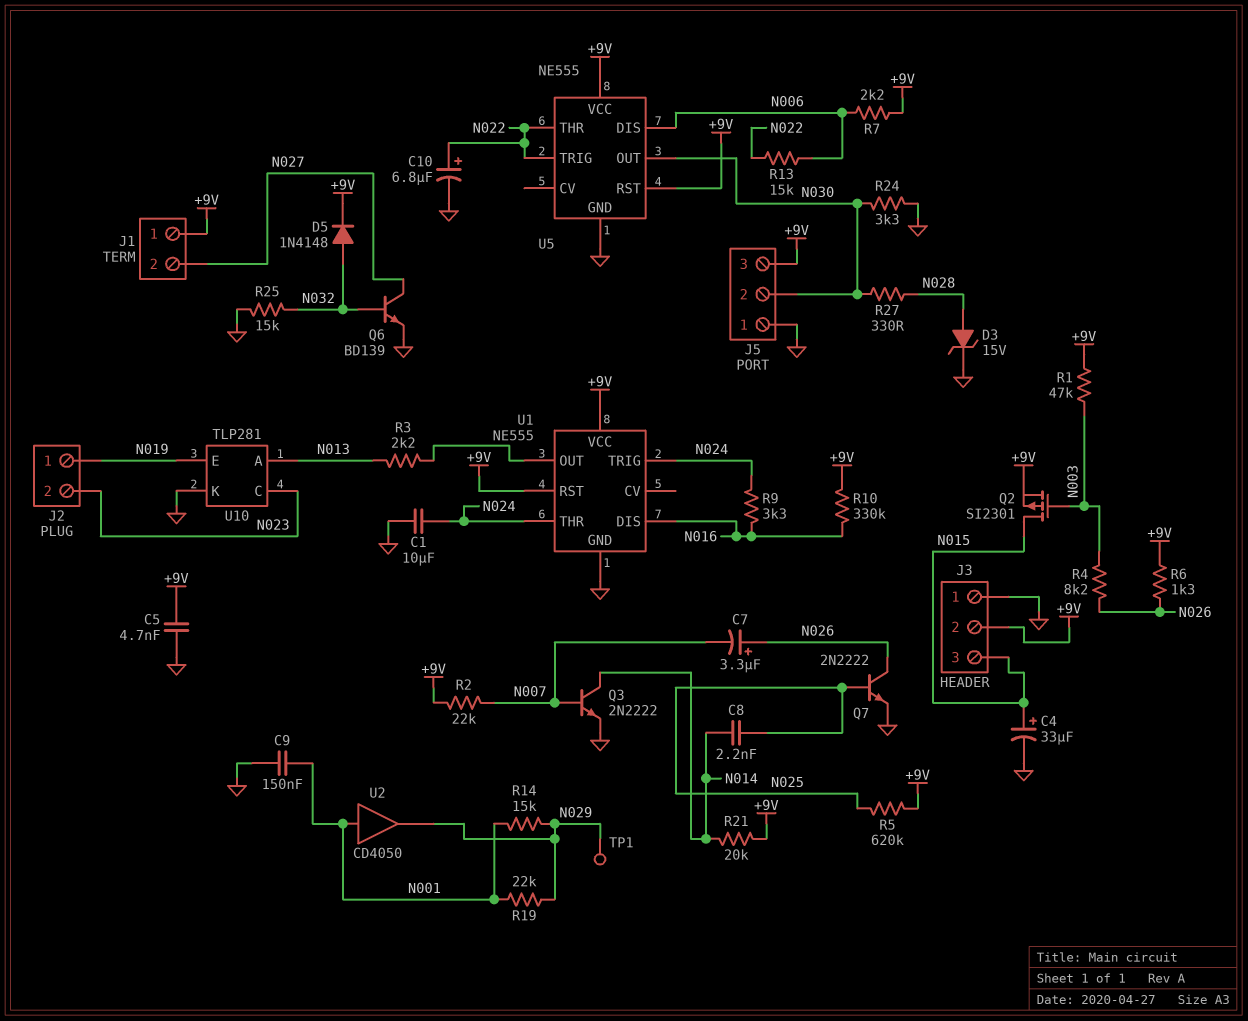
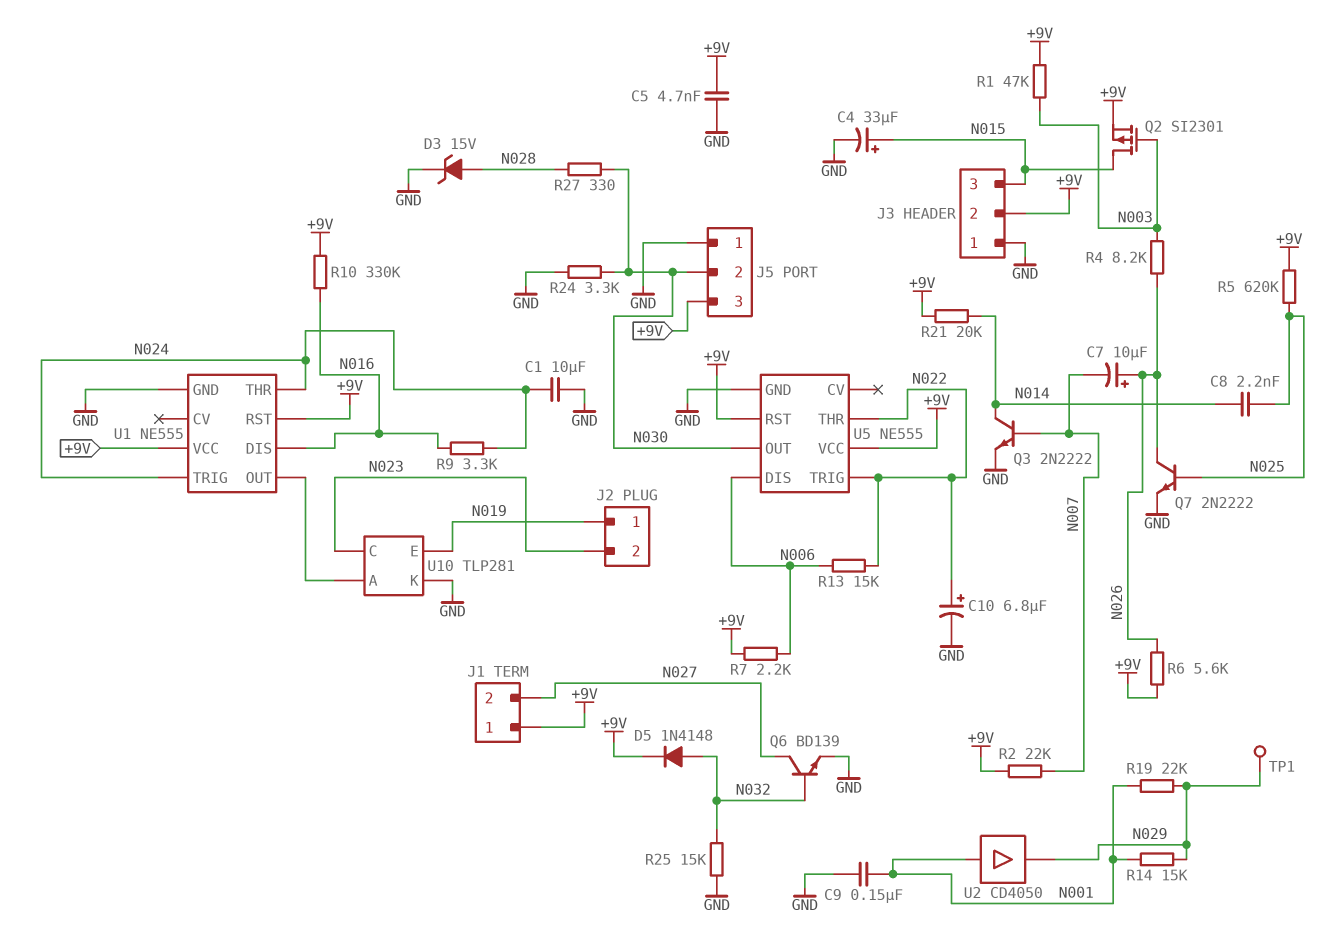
C7: 3.3uF (plus N026, minus N007) -> 10uF (plus N026, minus N007)
R3: 2.2k (N013, U1/OUT) -> none
R6: 1.3k (+9V, N026) -> 5.6k (+9V, N026)
U10 pin A: N013 -> U1/OUT

